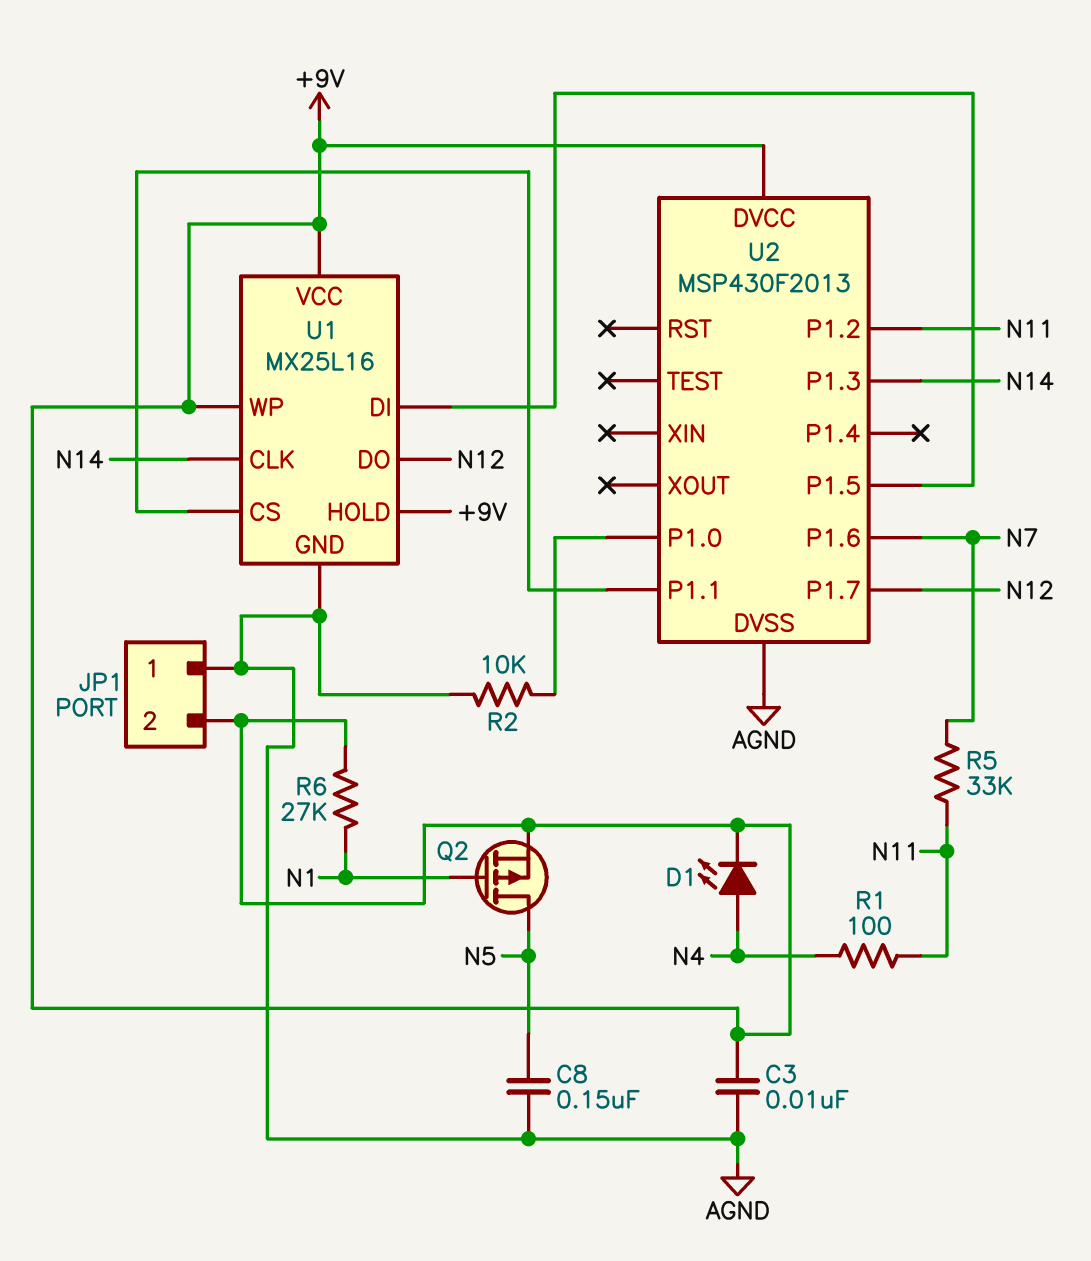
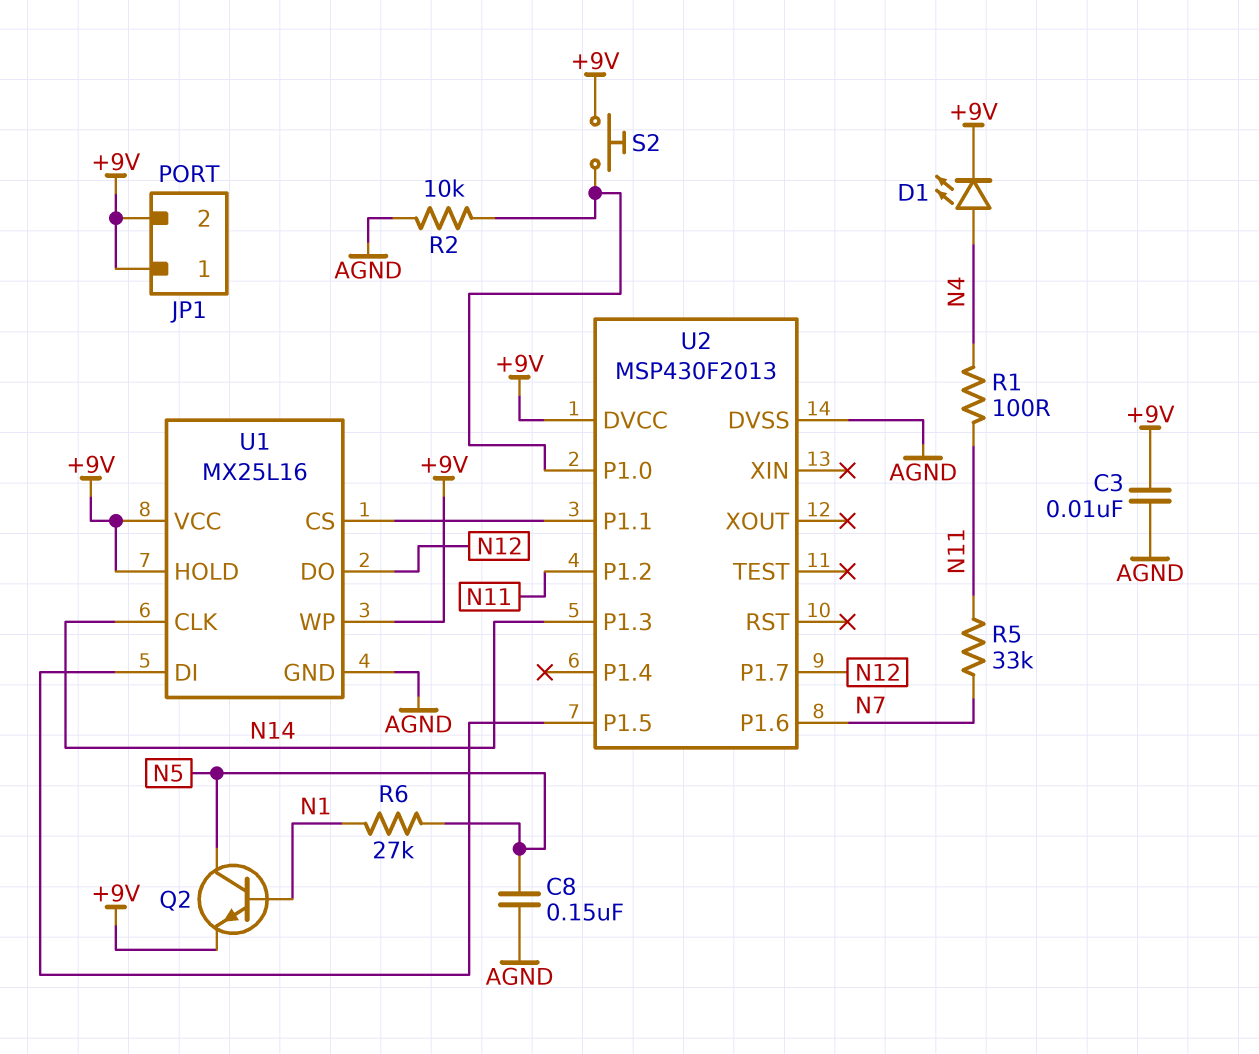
JP1 pin 1: AGND -> +9V
Q2: PMOS (G N1, D N5, S +9V) -> NPN (B N1, C N5, E +9V)
R6: 27k (+9V, N1) -> 27k (N1, N5)
S2: none -> button (+9V, U2/P1.0)

